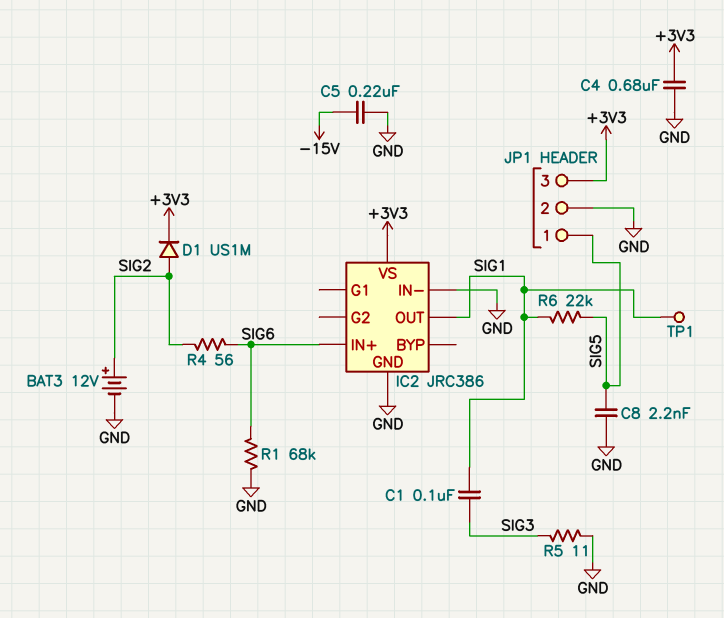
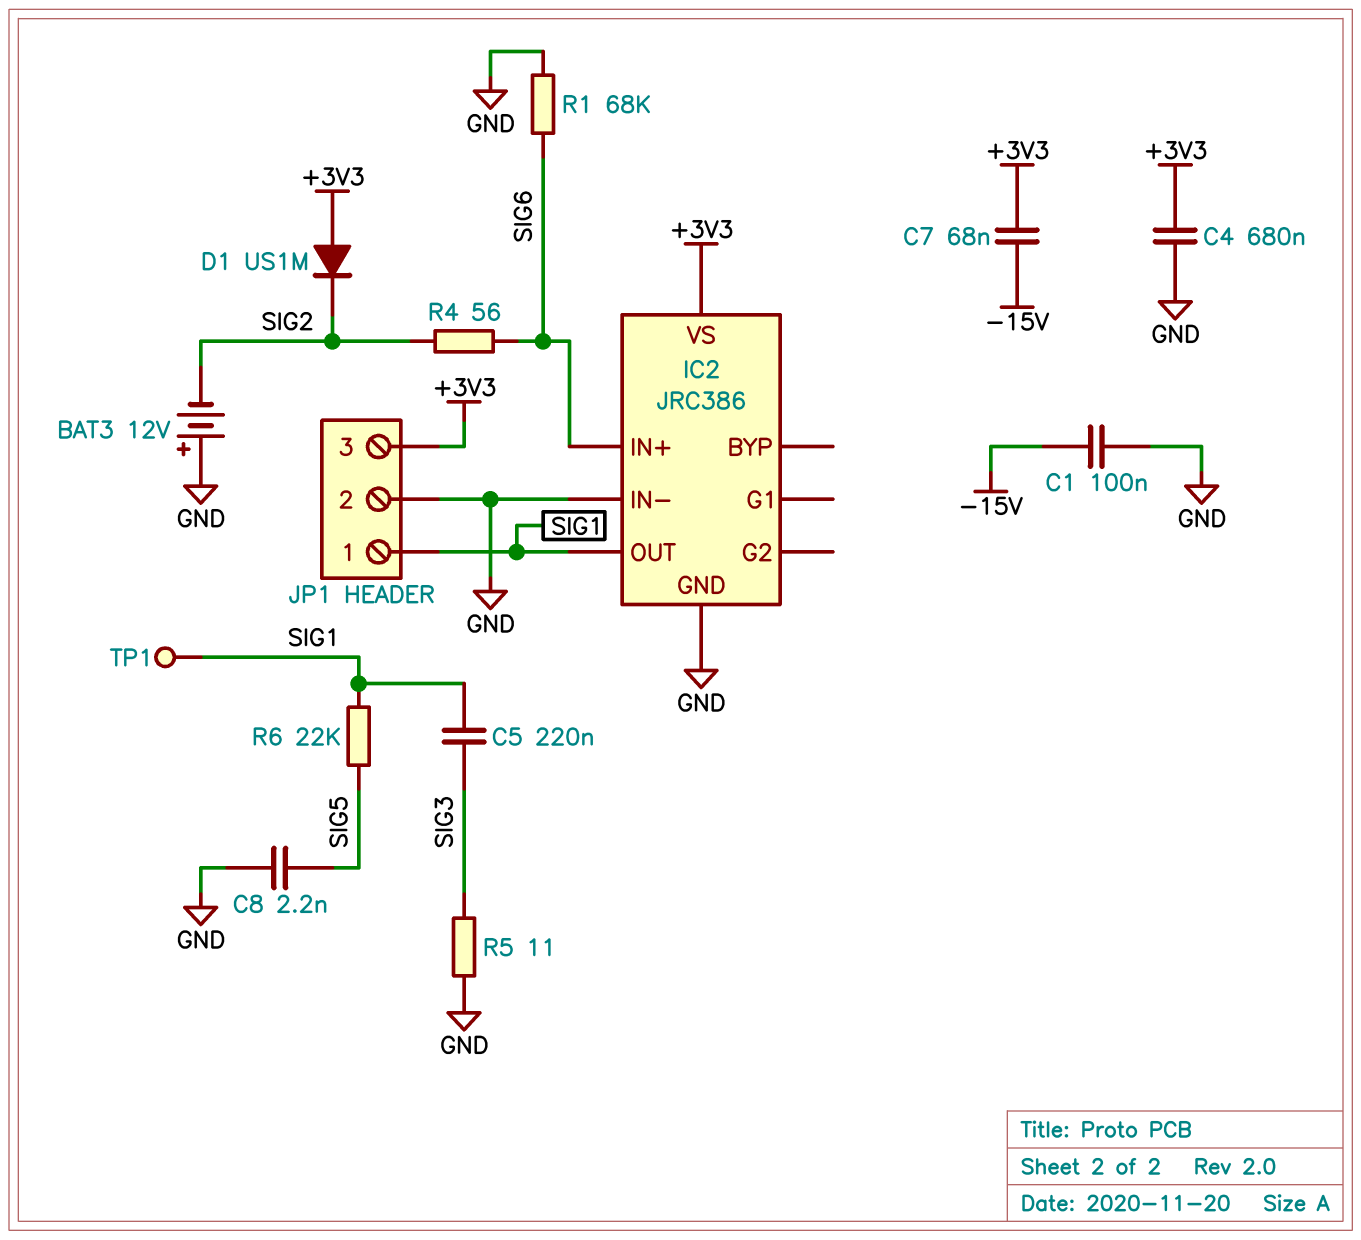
BAT3: 12V (plus SIG2, minus GND) -> 12V (plus GND, minus SIG2)
C1: 100nF (SIG1, SIG3) -> 100nF (-15V, GND)
C5: 220nF (-15V, GND) -> 220nF (SIG1, SIG3)
C7: none -> 68nF (+3V3, -15V)
D1: diode US1M (A SIG2, K +3V3) -> diode US1M (A +3V3, K SIG2)
JP1 pin 1: SIG5 -> SIG1

